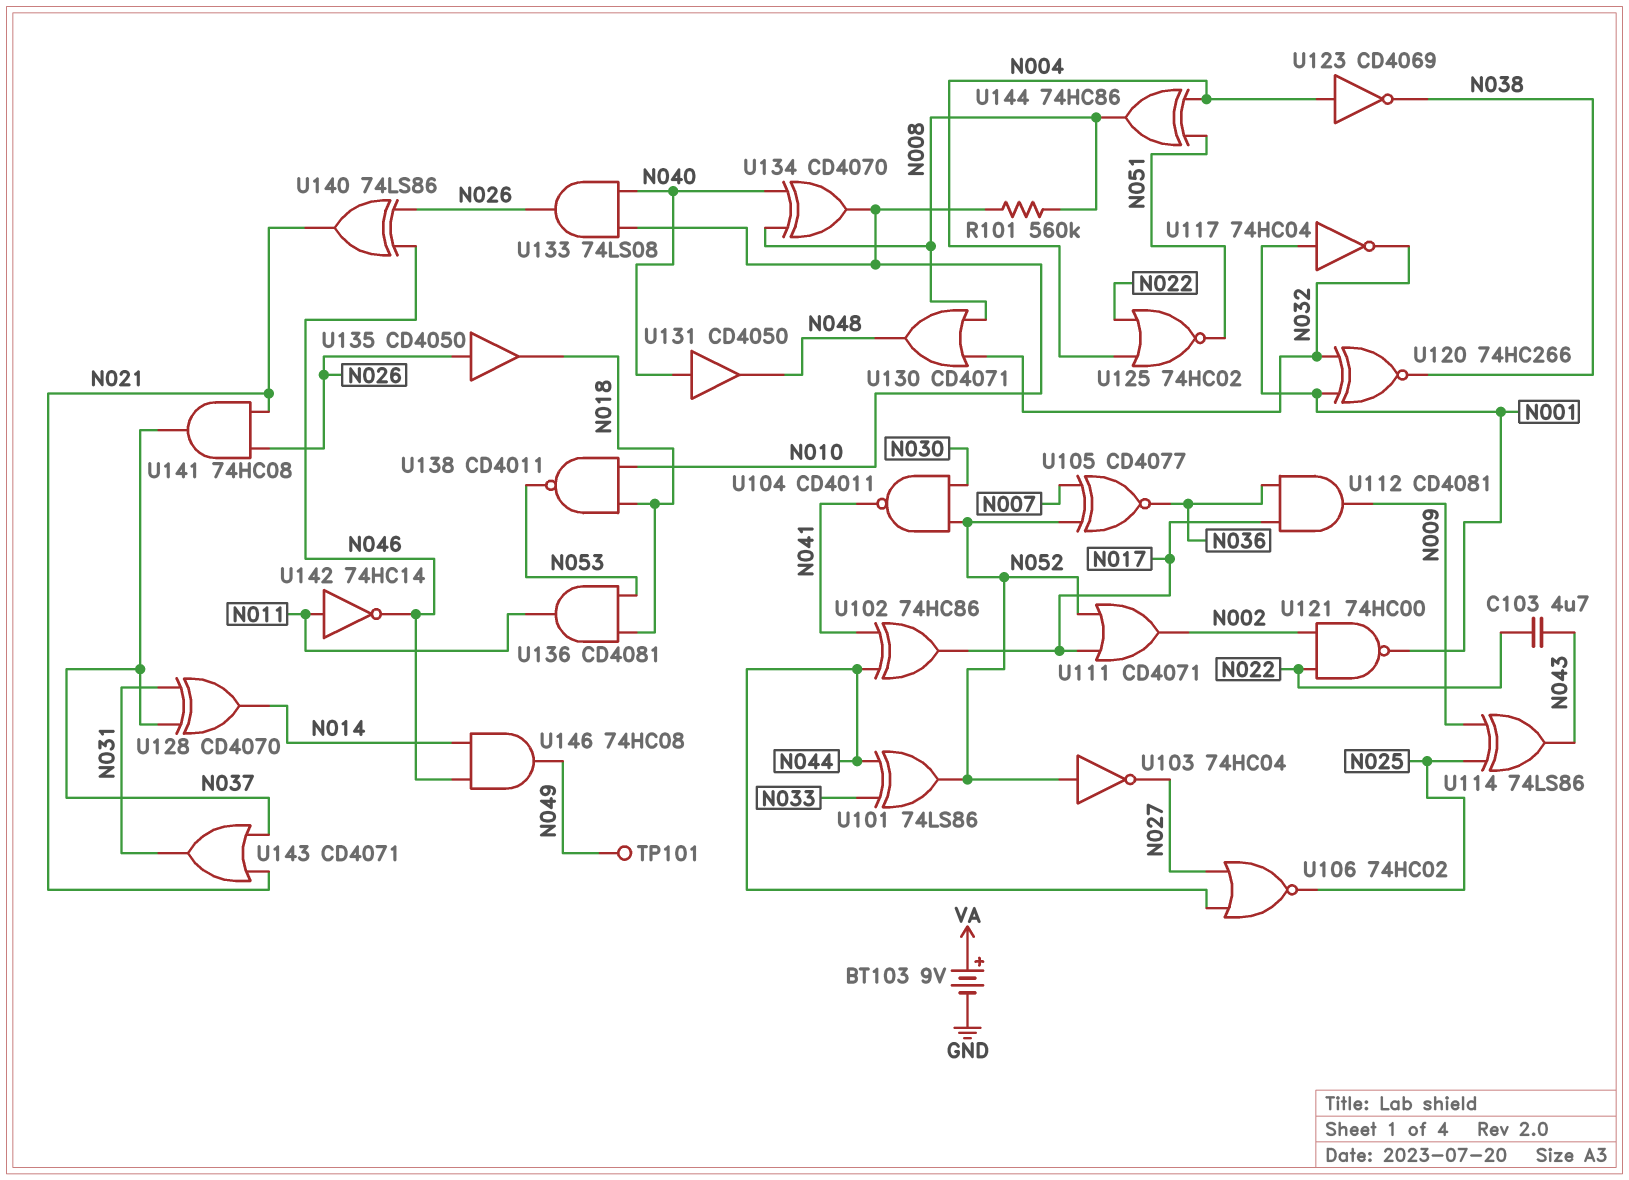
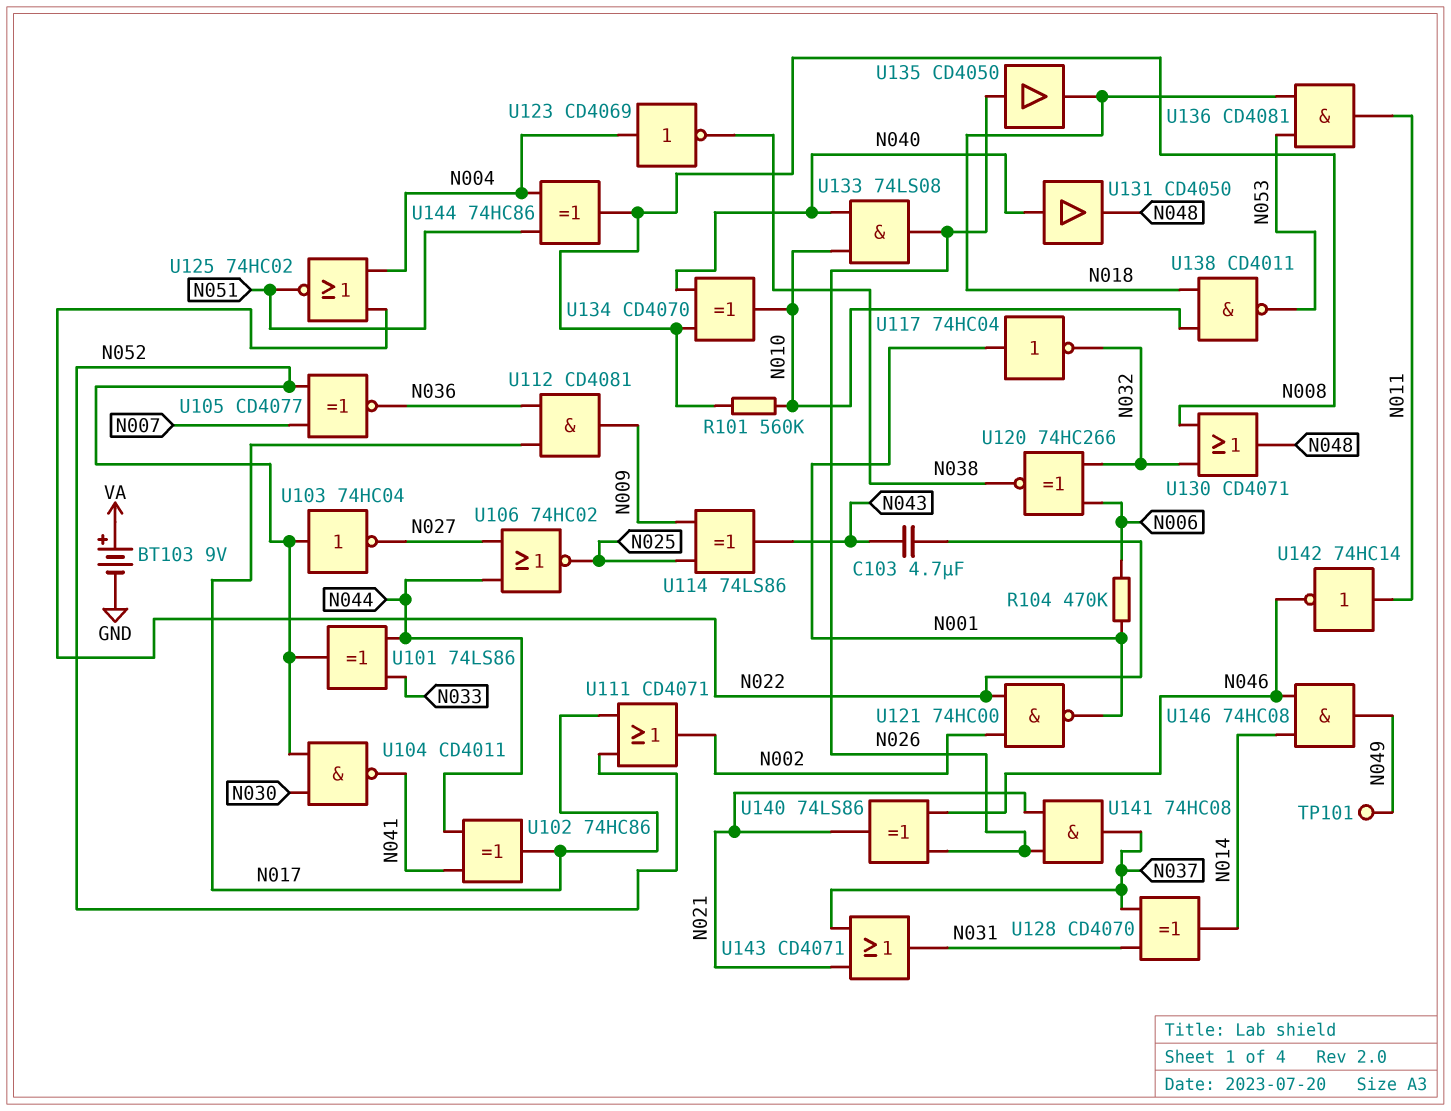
R104: none -> 470k (N001, N006)
U120: XNOR 74HC266 (in N001, in N032, out N038) -> XNOR 74HC266 (in N006, in N032, out N038)

